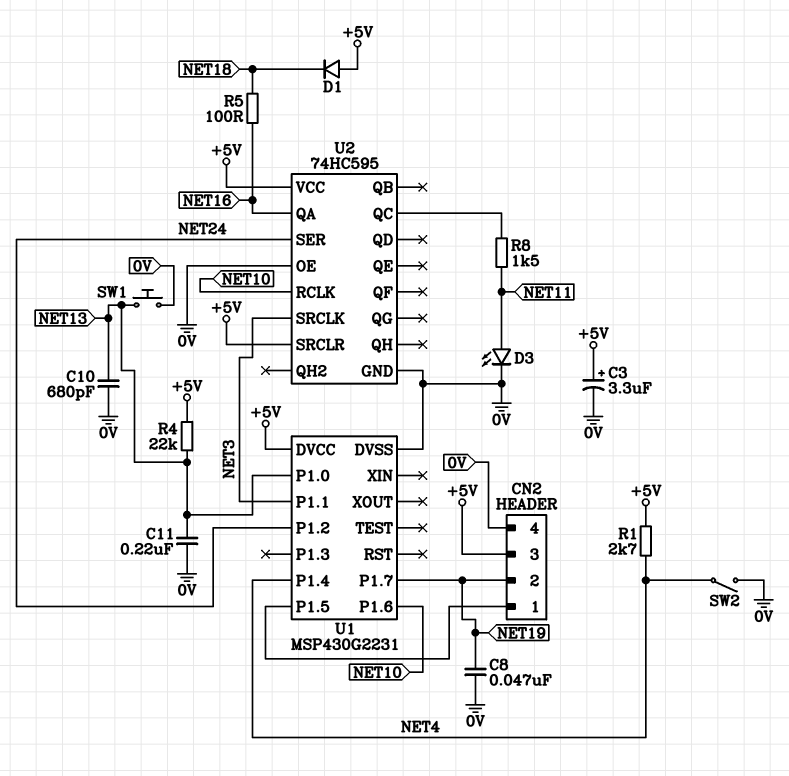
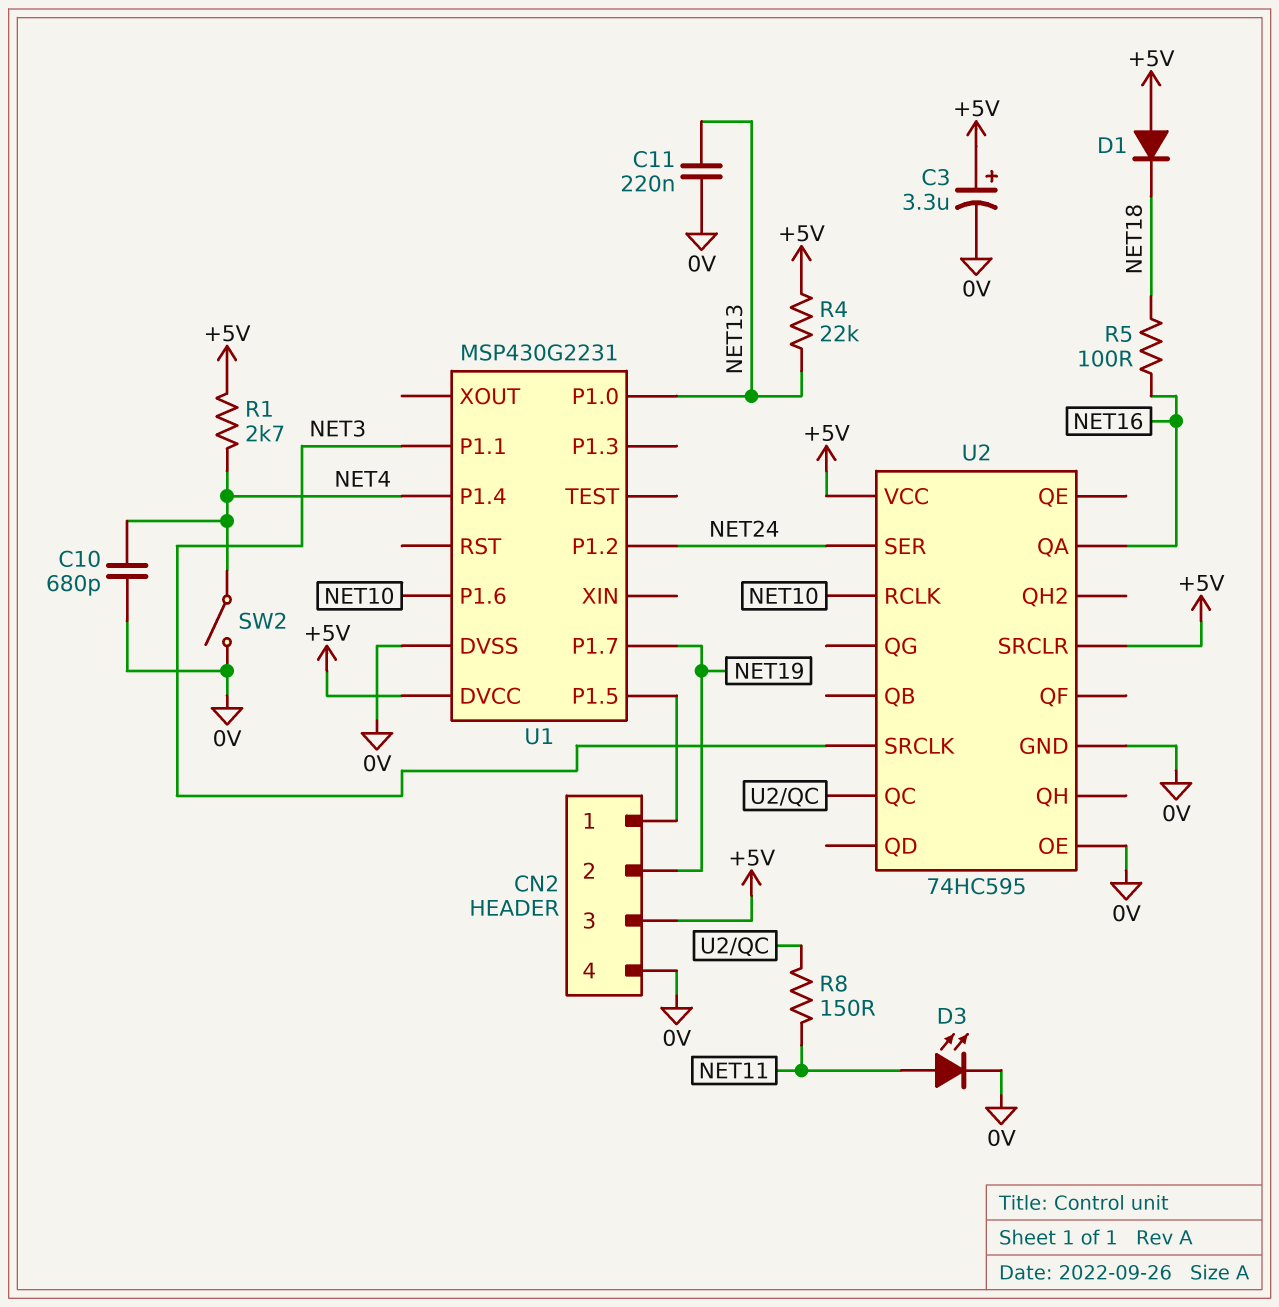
C8: 47nF (0V, NET19) -> none
C10: 680pF (0V, NET13) -> 680pF (0V, NET4)
R8: 1.5k (NET11, U2/QC) -> 150 (NET11, U2/QC)
SW1: button (0V, NET13) -> none

